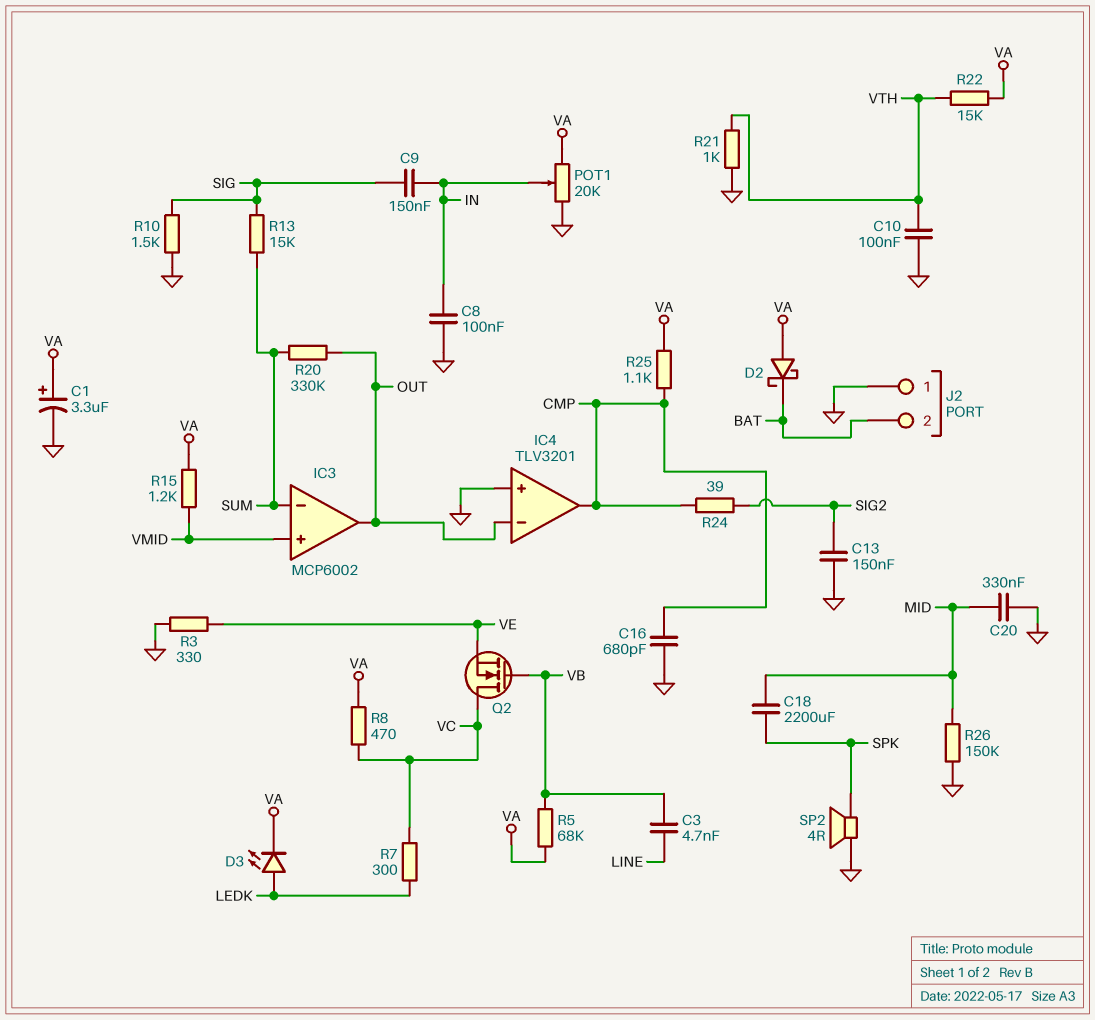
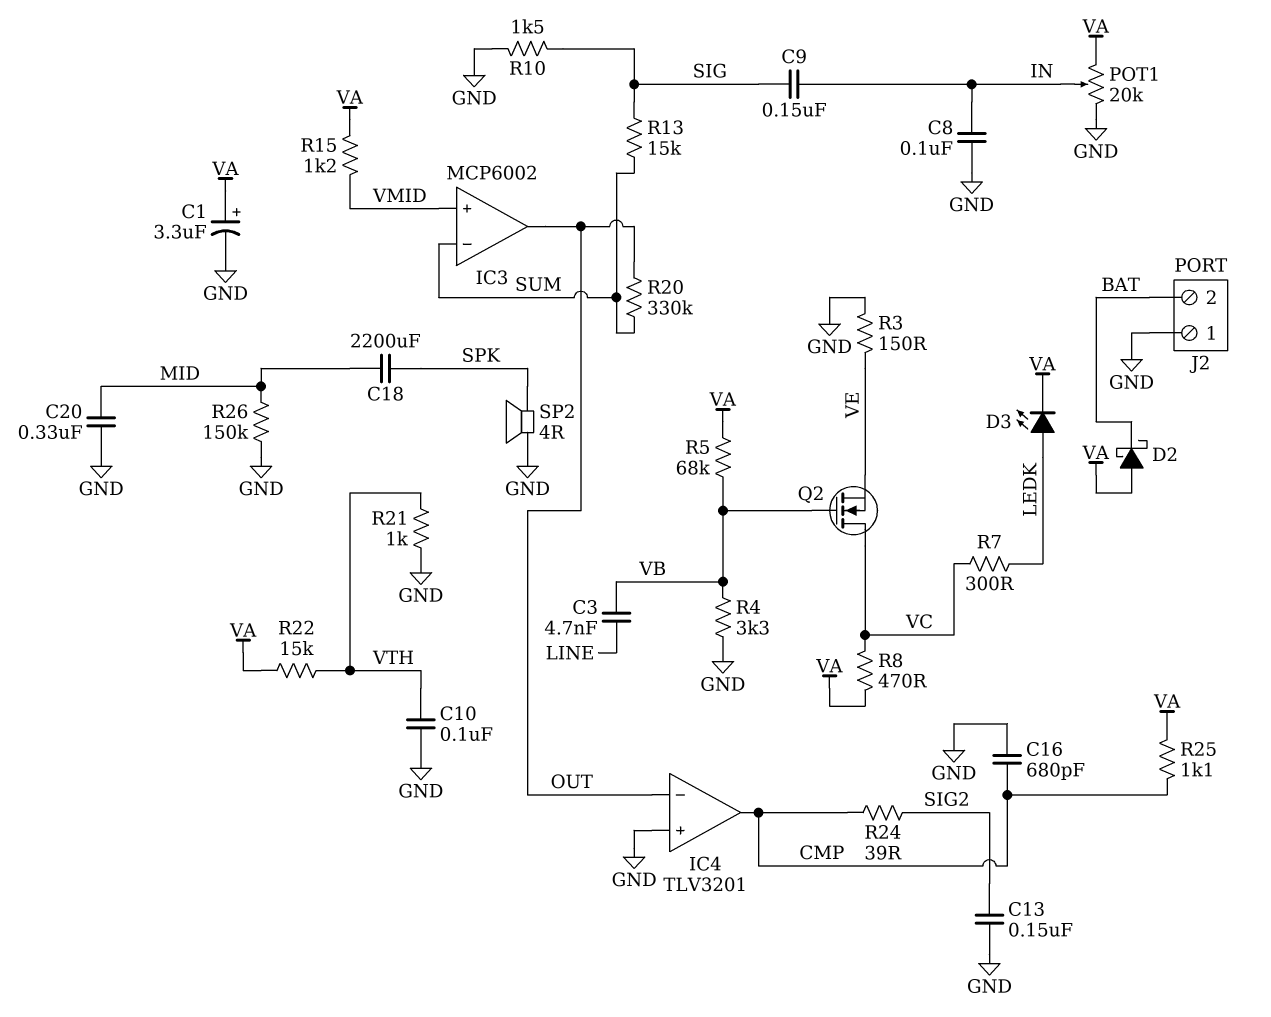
R3: 330 (GND, VE) -> 150 (GND, VE)
R4: none -> 3.3k (GND, VB)

